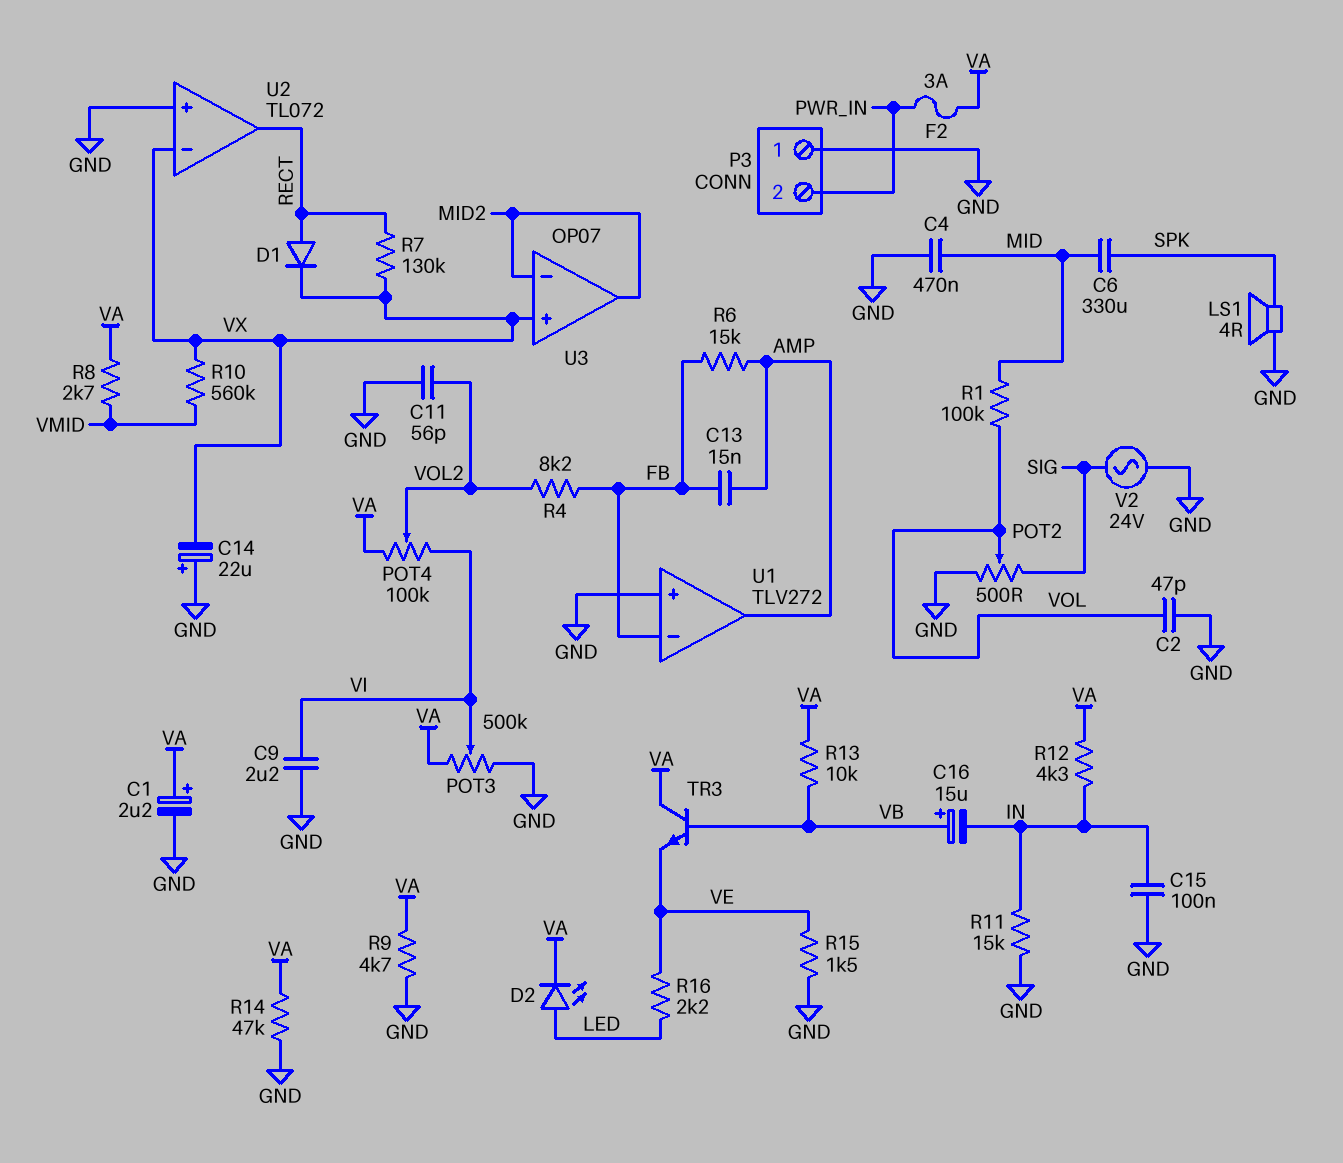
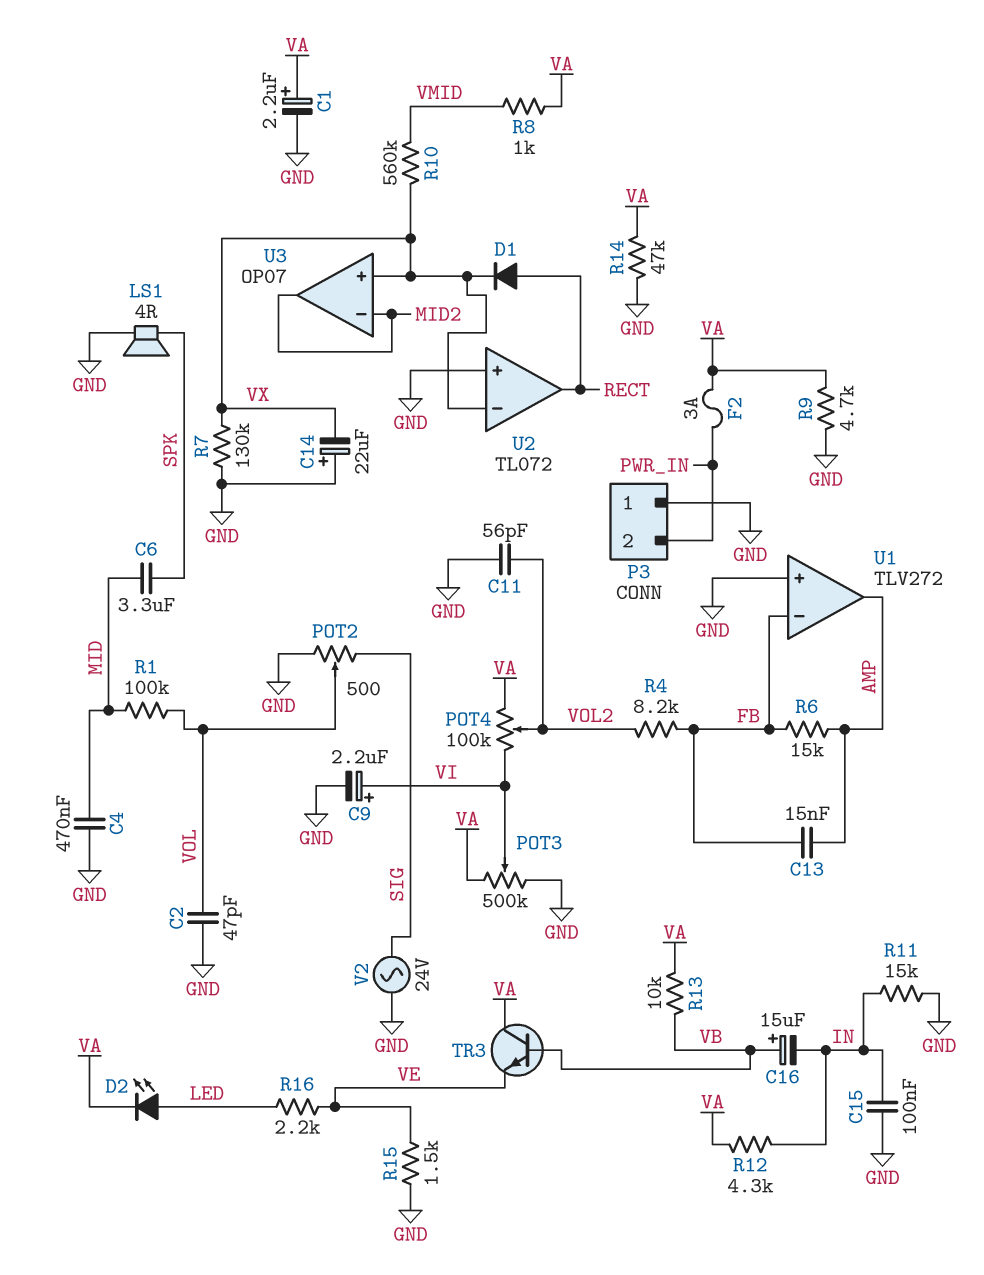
C6: 330uF (MID, SPK) -> 3.3uF (MID, SPK)
C9: 2.2uF (GND, VI) -> 2.2uF (plus VI, minus GND)
R7: 130k (RECT, VX) -> 130k (GND, VX)
R8: 2.7k (VA, VMID) -> 1k (VA, VMID)

